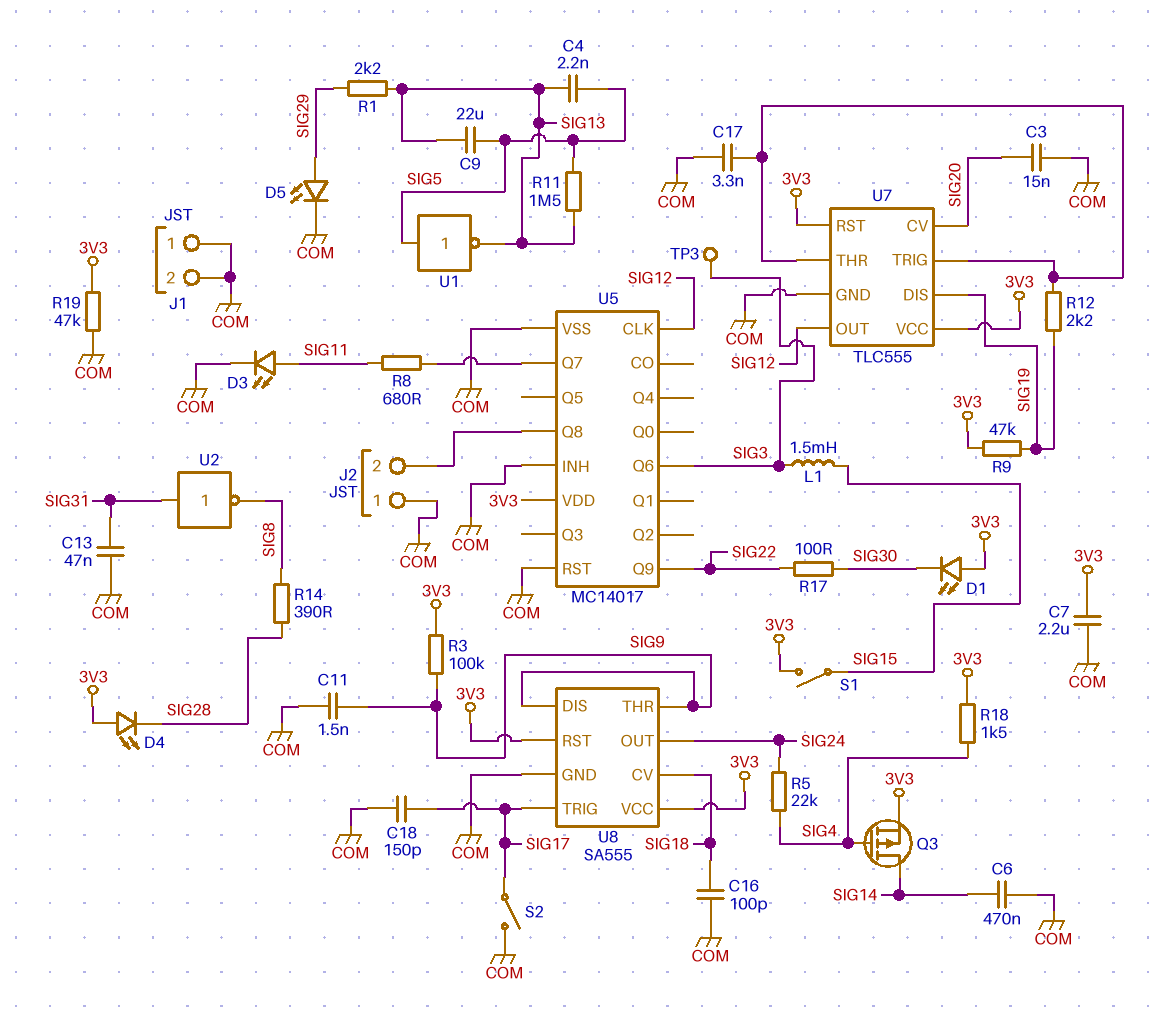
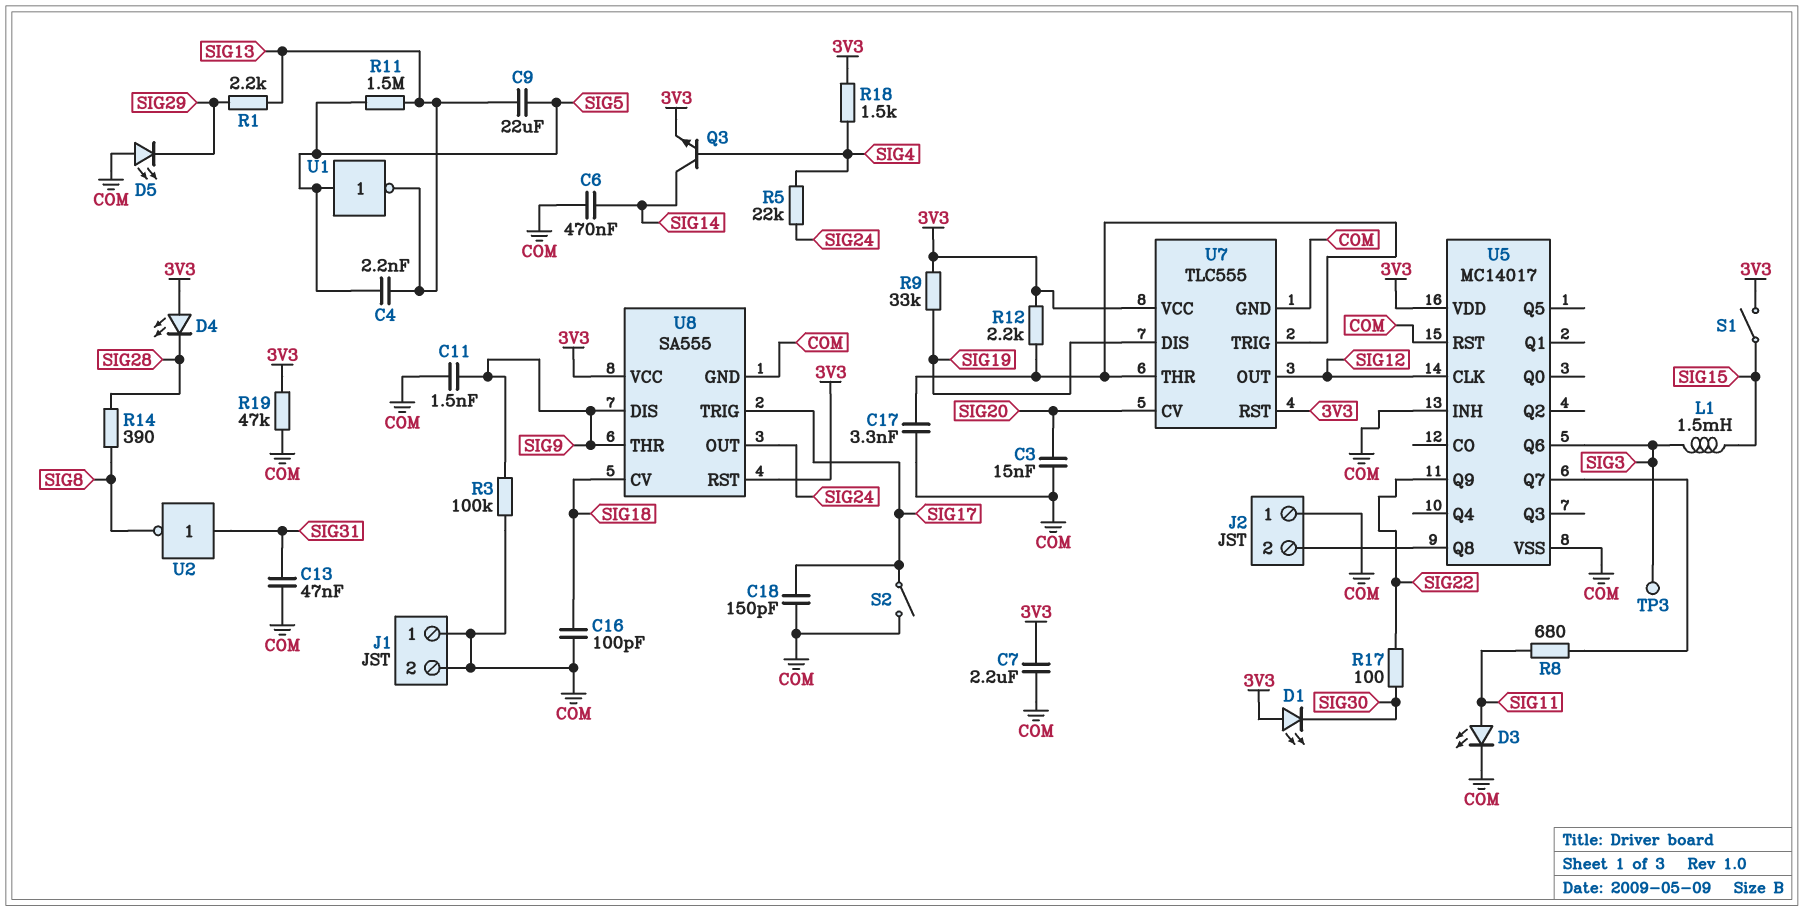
D5: LED (A SIG29, K COM) -> LED (A COM, K SIG29)
Q3: PMOS (G SIG4, D SIG14, S 3V3) -> NPN (B SIG4, C SIG14, E 3V3)
R3: 100k (3V3, SIG9) -> 100k (COM, SIG9)
R9: 47k (3V3, SIG19) -> 33k (3V3, SIG19)
R12: 2.2k (SIG19, U7/THR) -> 2.2k (3V3, U7/THR)

